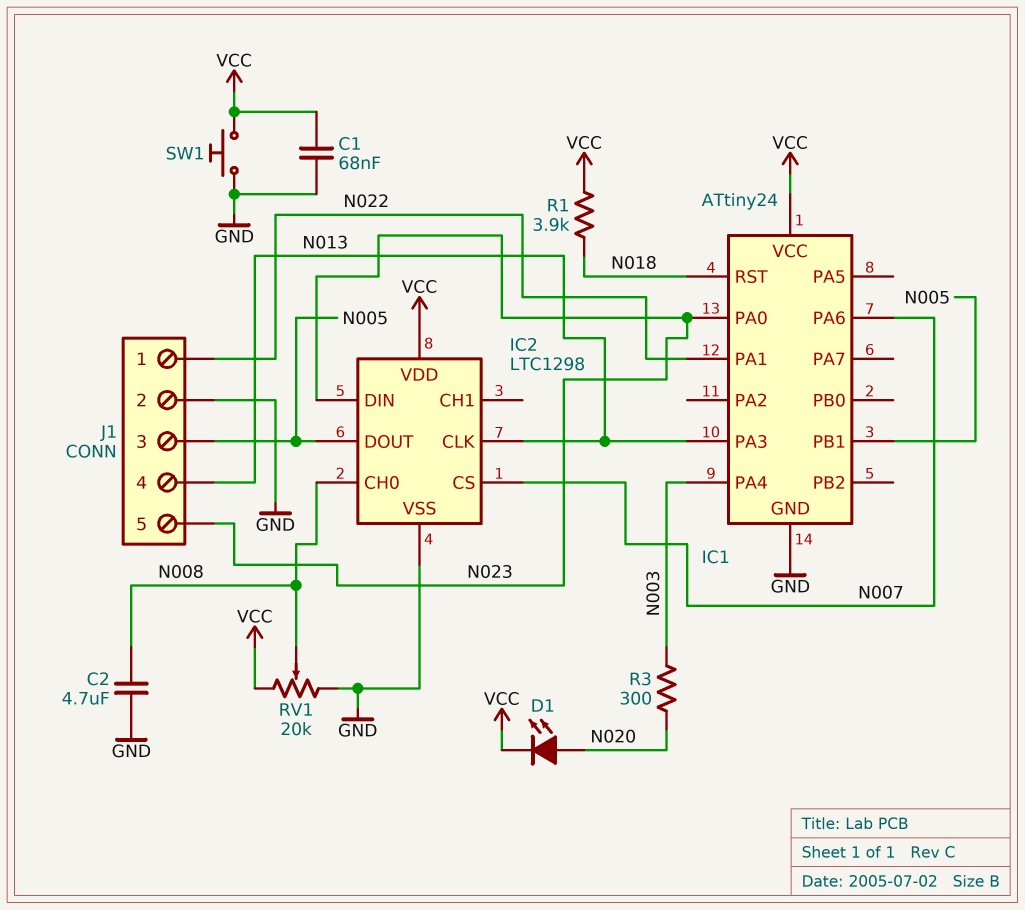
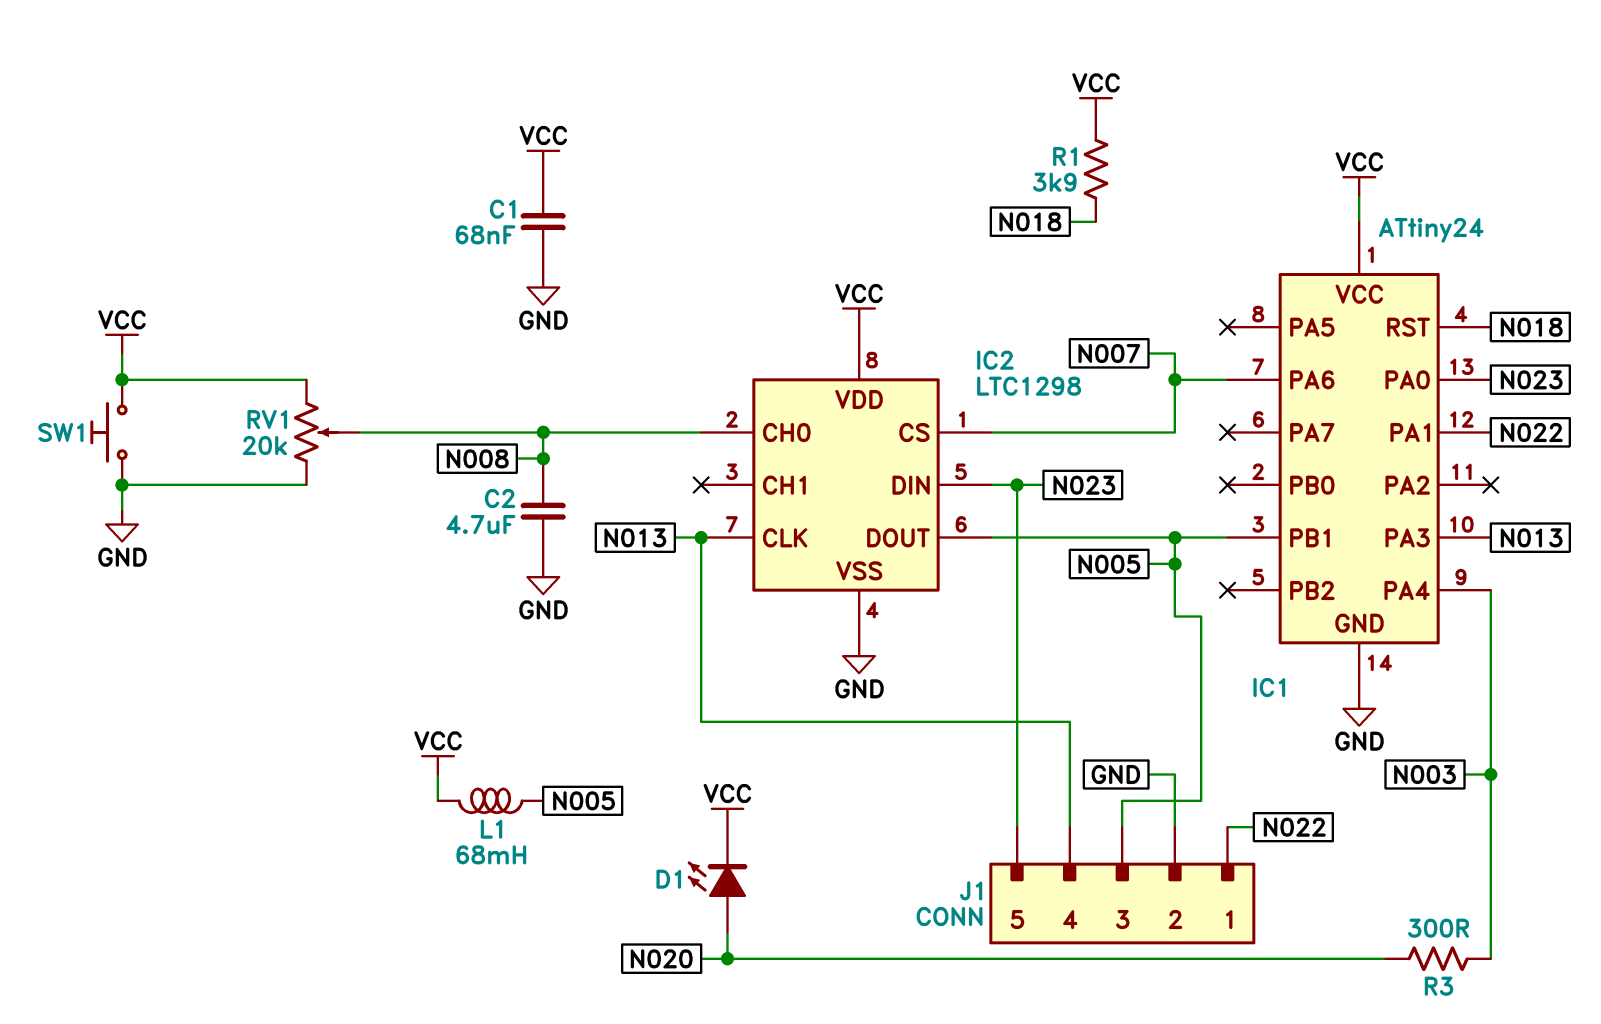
L1: none -> 68mH (N005, VCC)

